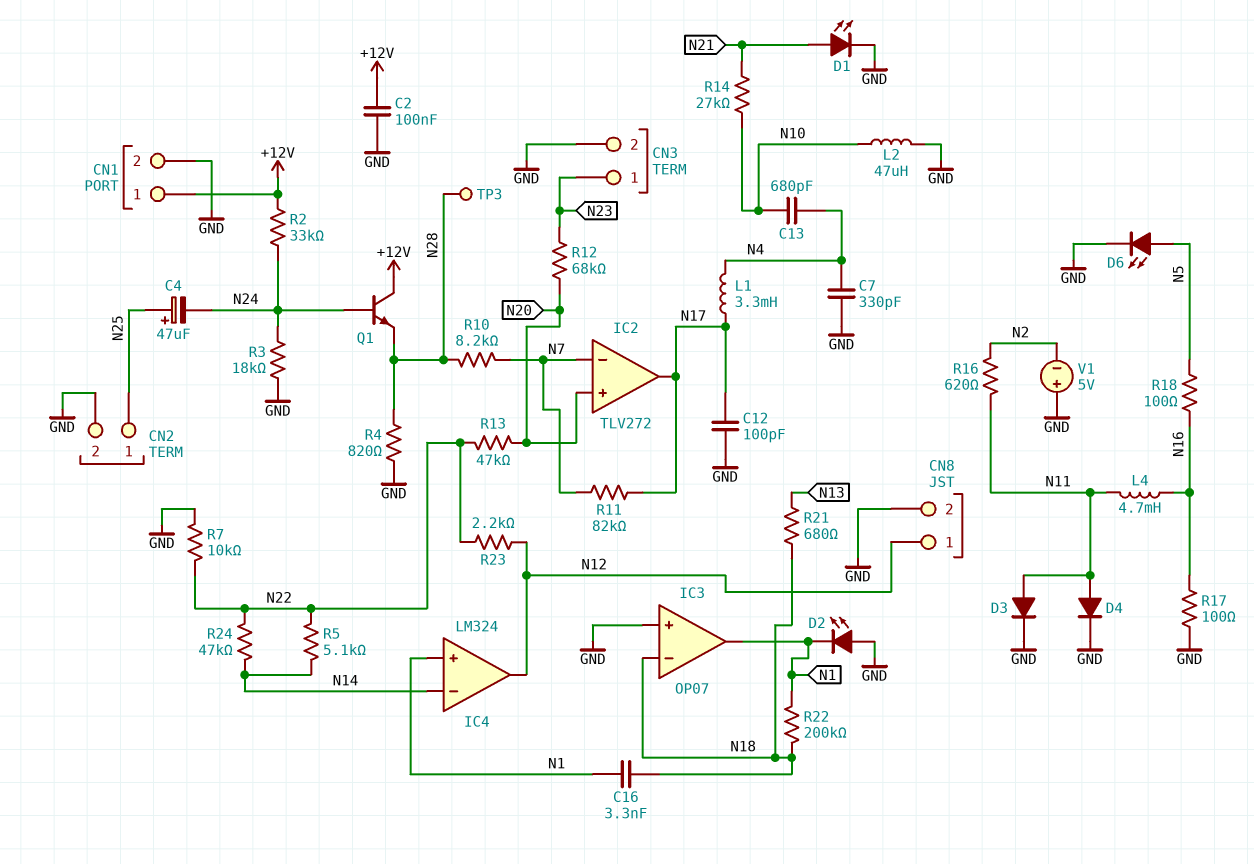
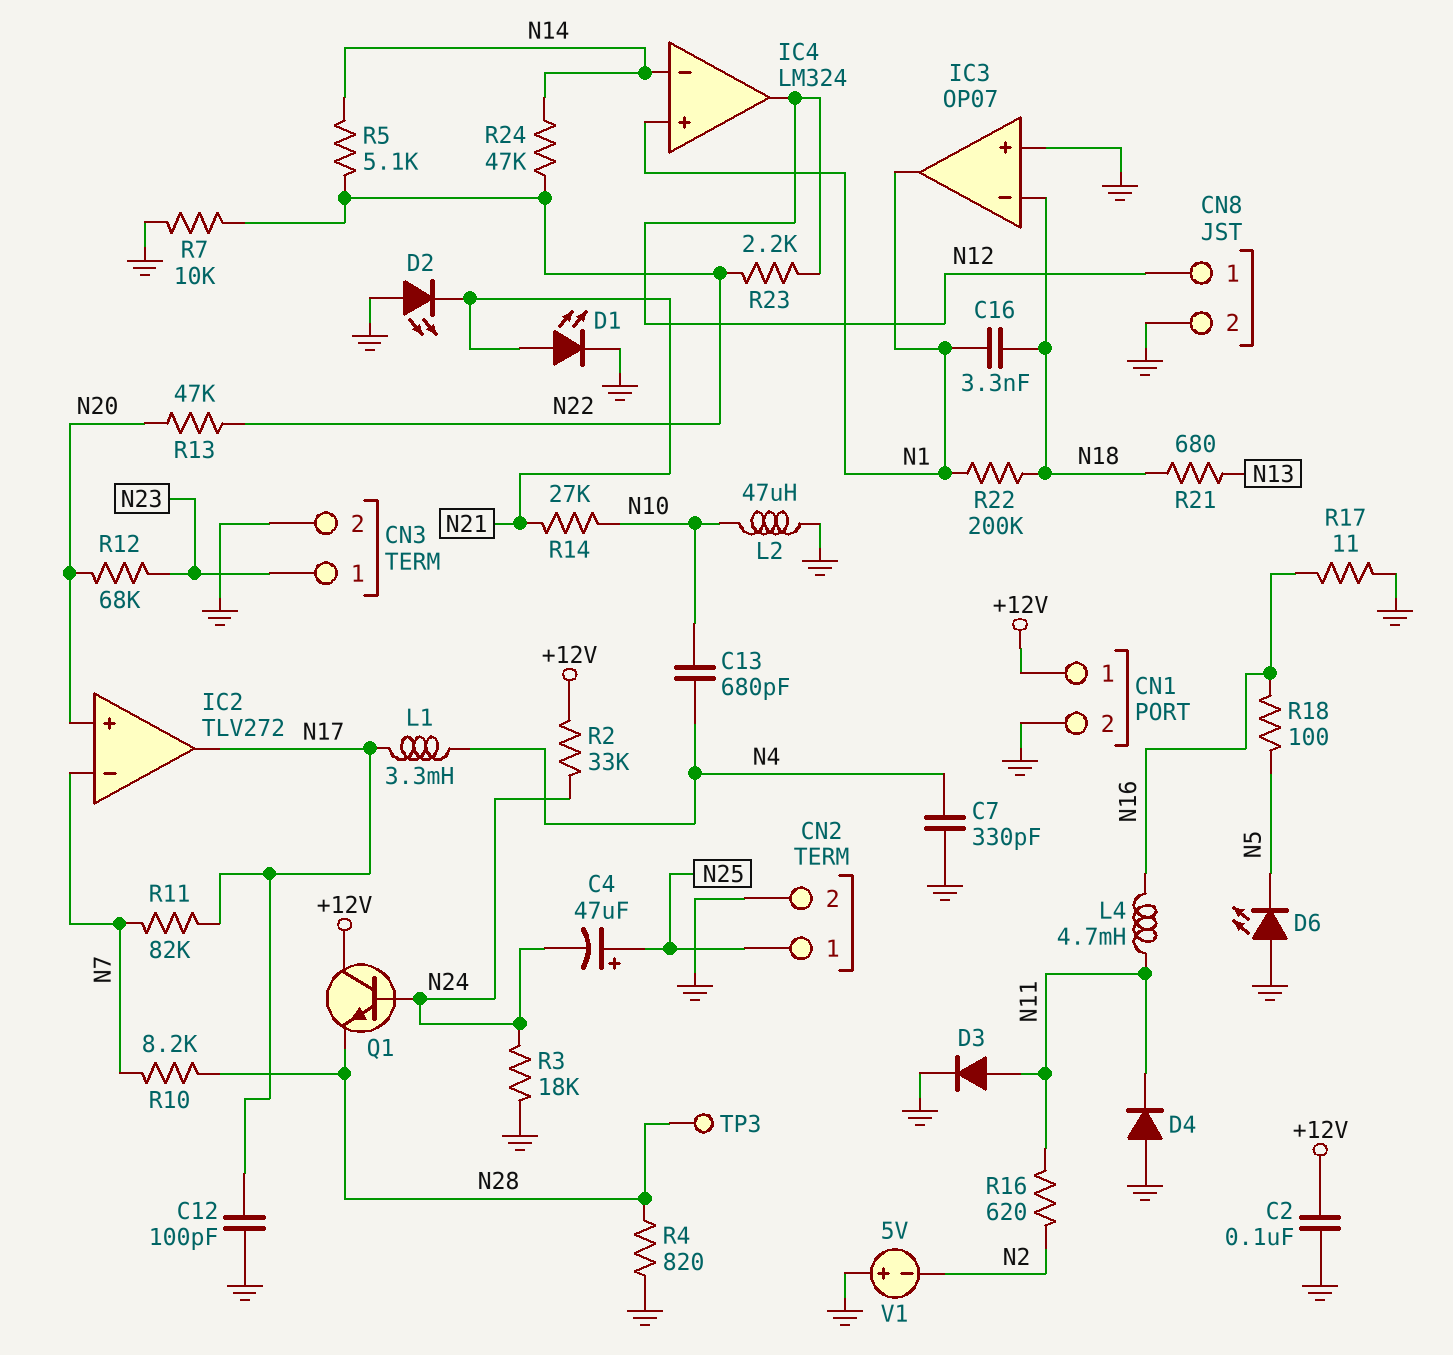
D2: LED (A GND, K N1) -> LED (A GND, K N21)
D4: diode (A N11, K GND) -> diode (A GND, K N11)
D6: LED (A N5, K GND) -> LED (A GND, K N5)
R17: 100 (GND, N16) -> 11 (GND, N16)

